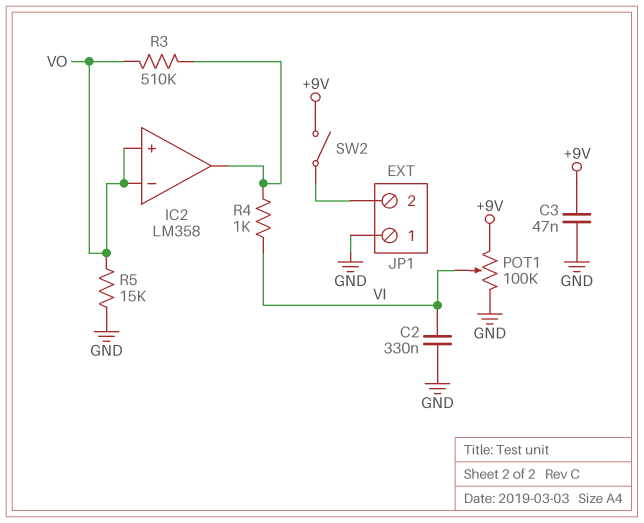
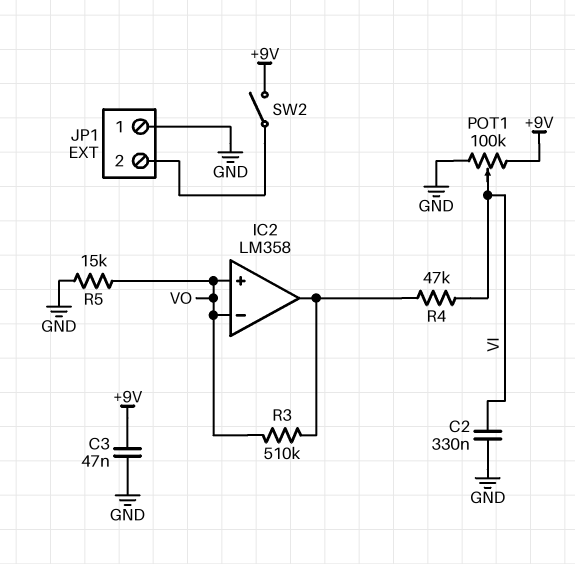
R4: 1k (IC2/out, VI) -> 47k (IC2/out, VI)

